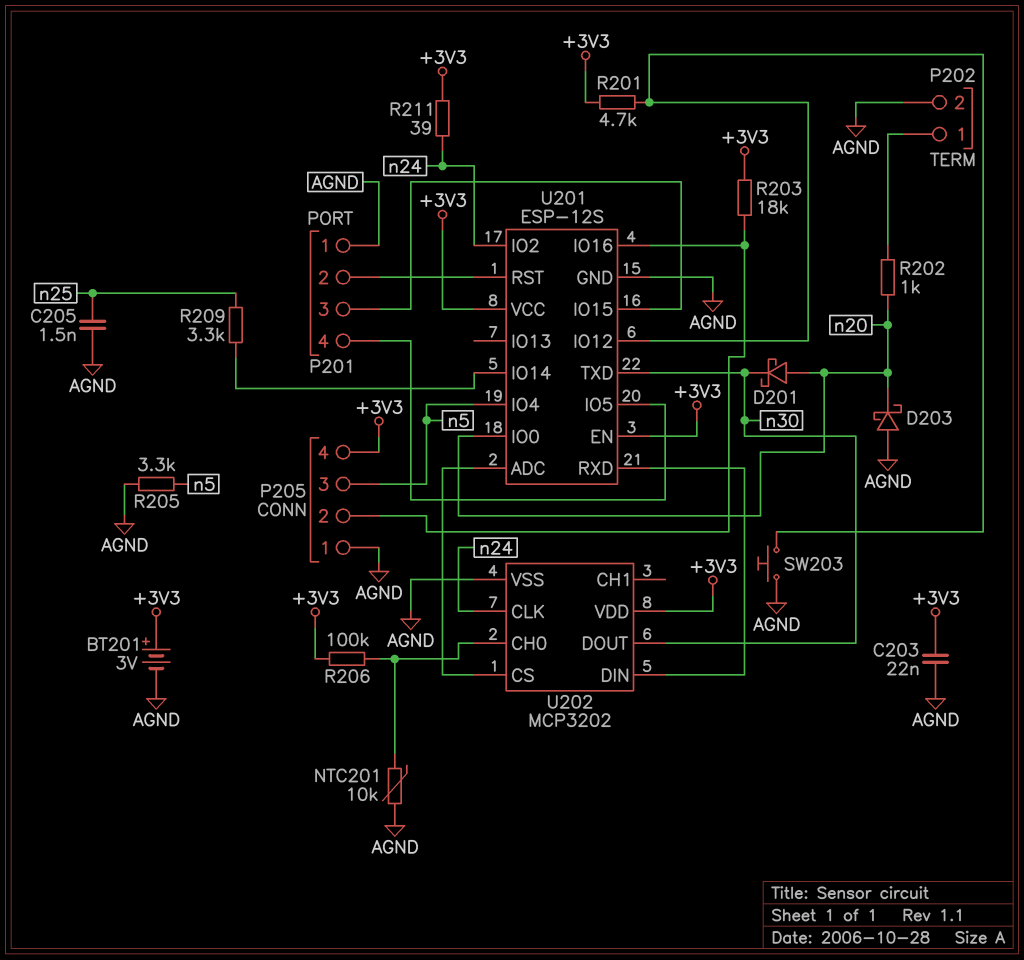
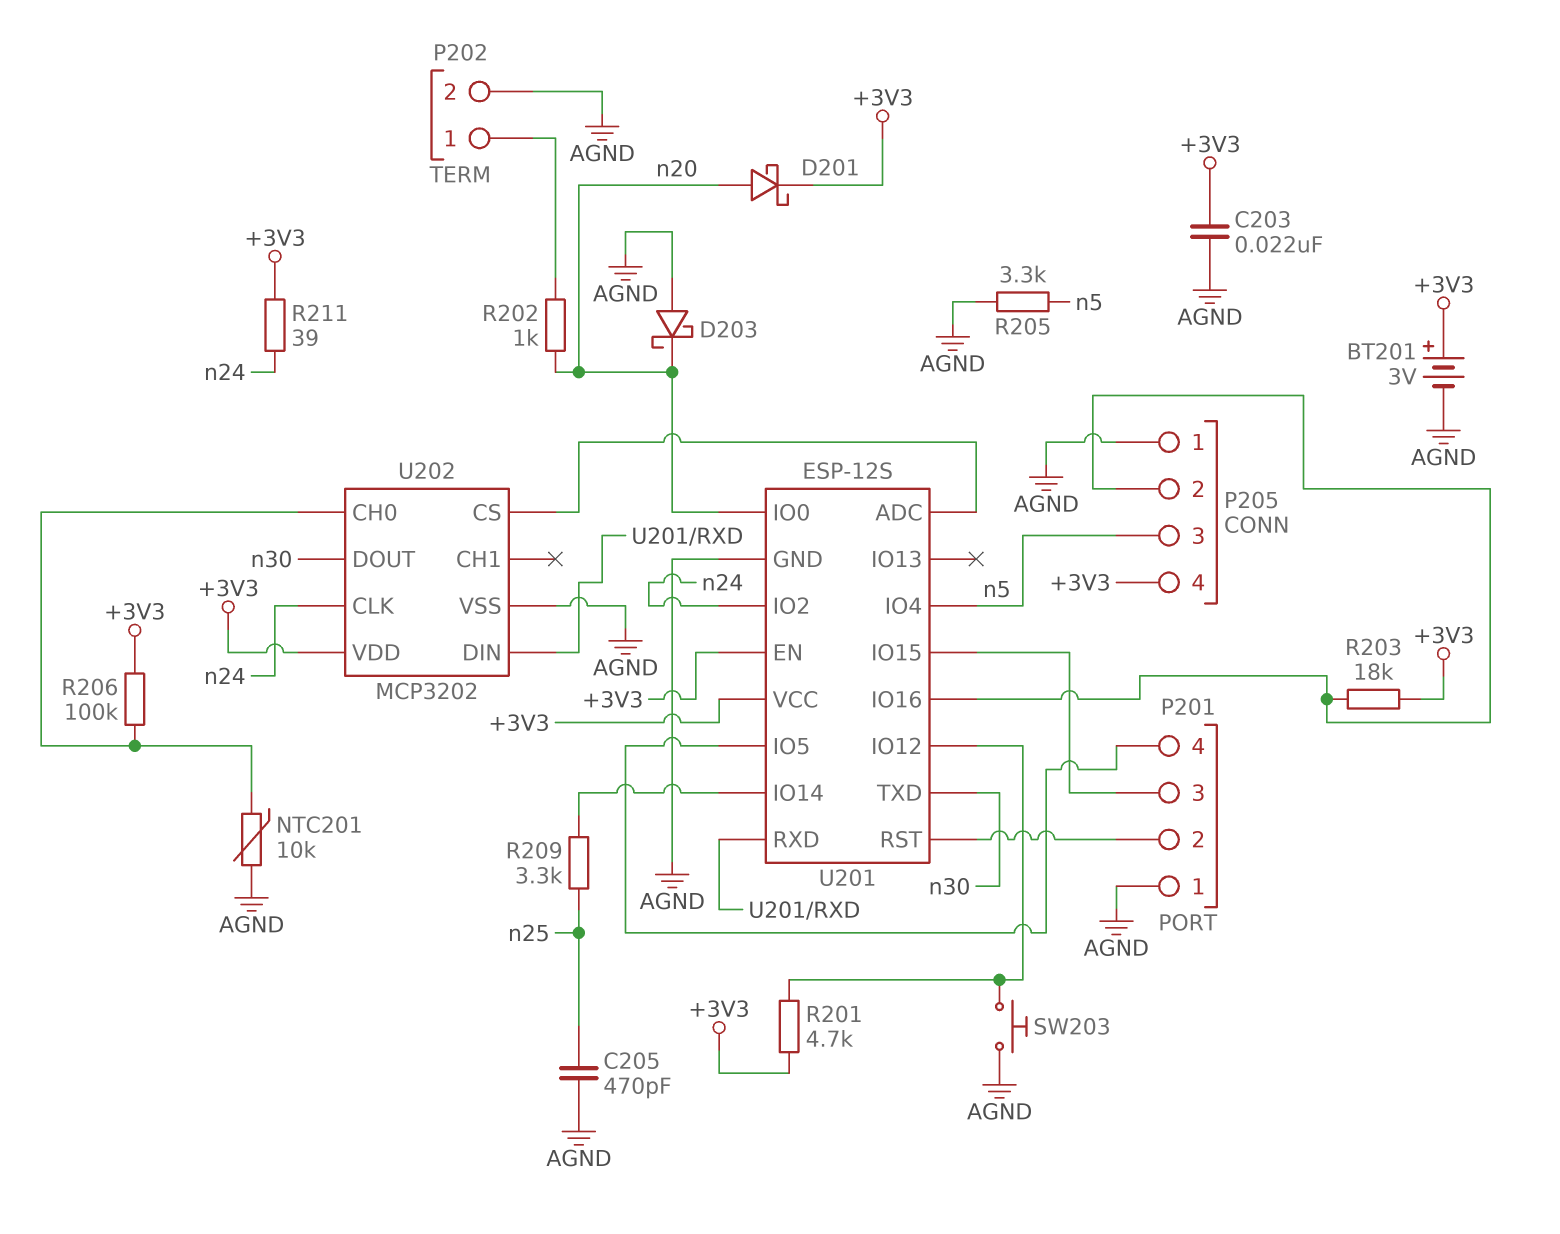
C205: 1.5nF (AGND, n25) -> 470pF (AGND, n25)
D201: schottky (A n20, K n30) -> schottky (A n20, K +3V3)

